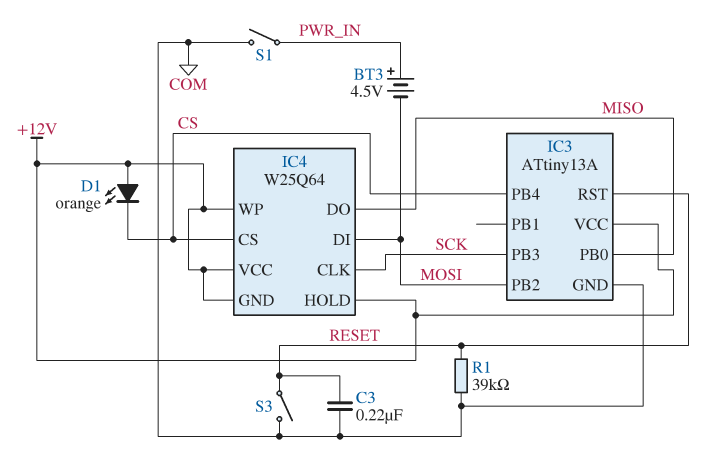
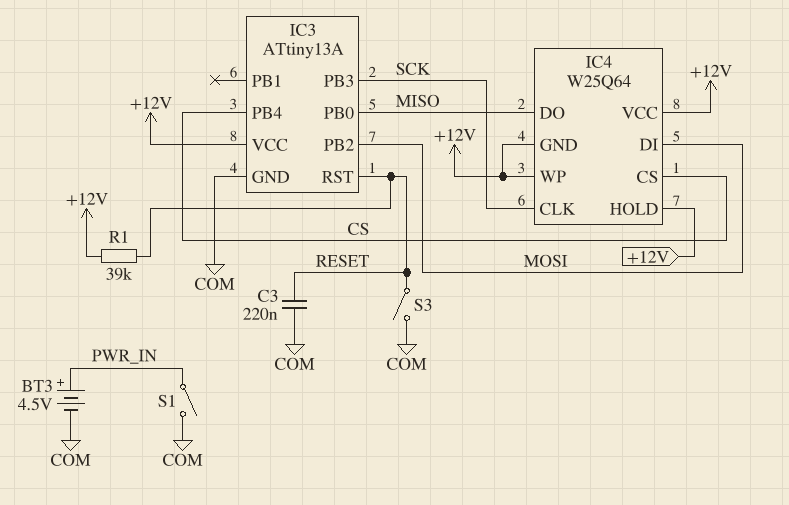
BT3: 4.5V (plus PWR_IN, minus MOSI) -> 4.5V (plus PWR_IN, minus COM)
D1: LED orange (A +12V, K CS) -> none
R1: 39k (COM, RESET) -> 39k (+12V, RESET)

